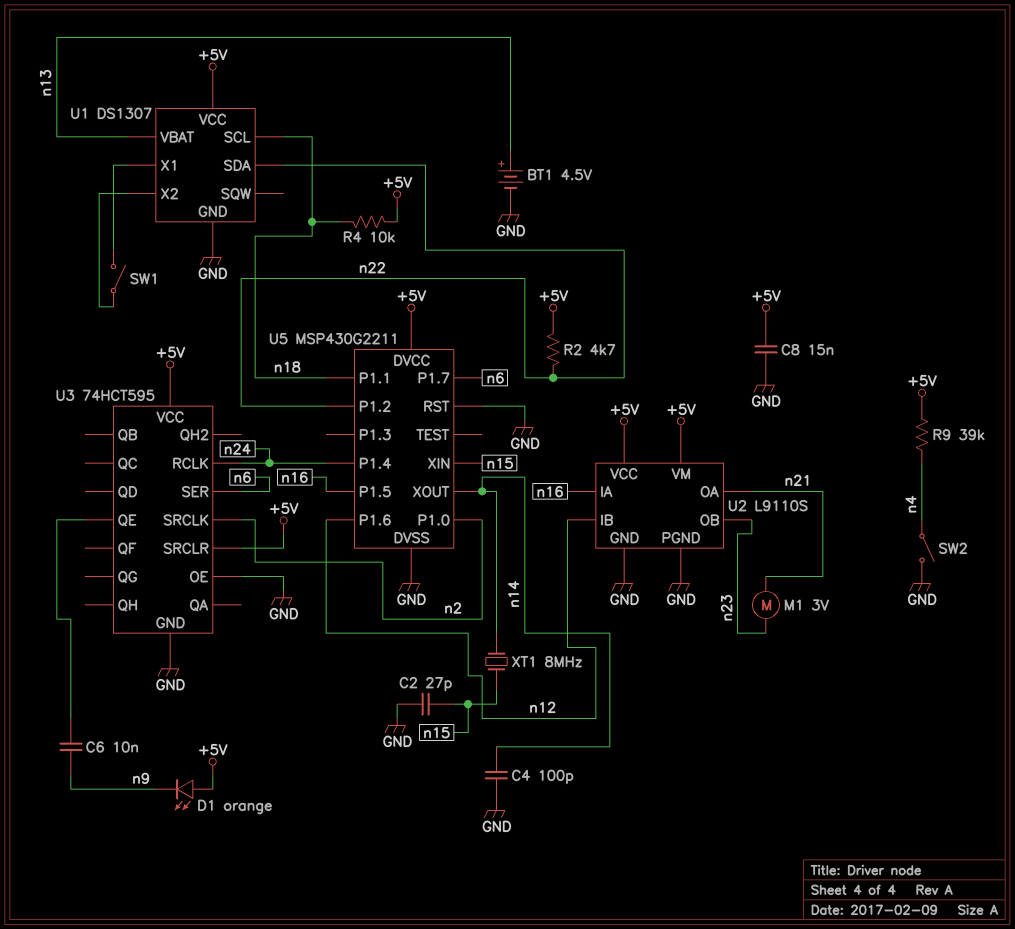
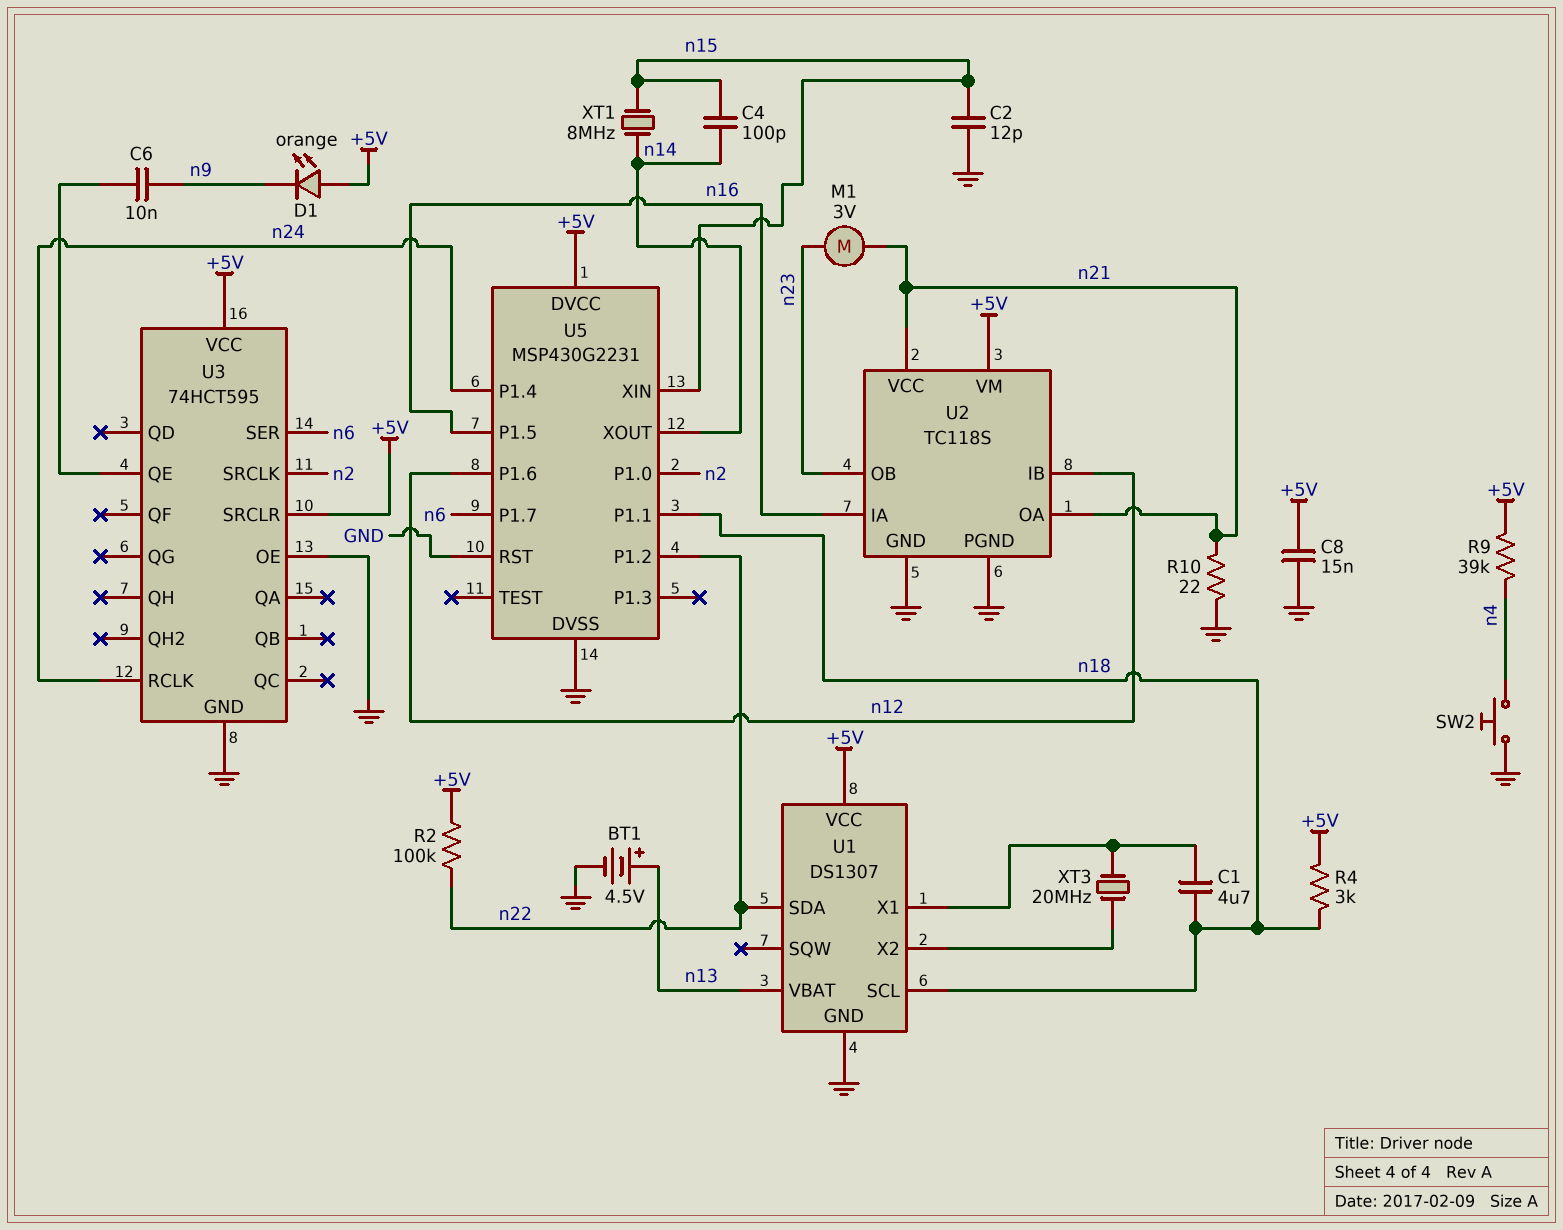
C1: none -> 4.7uF (U1/X1, n18)
C2: 27pF (GND, n15) -> 12pF (GND, n15)
C4: 100pF (GND, n14) -> 100pF (n14, n15)
R2: 4.7k (+5V, n22) -> 100k (+5V, n22)
R4: 10k (+5V, n18) -> 3k (+5V, n18)
R10: none -> 22 (GND, n21)
SW1: switch (U1/X1, U1/X2) -> none
SW2: switch (GND, n4) -> button (GND, n4)
U2: L9110S -> TC118S
U2 pin VCC: +5V -> n21
U5: MSP430G2211 -> MSP430G2231
XT3: none -> 20MHz (U1/X1, U1/X2)

